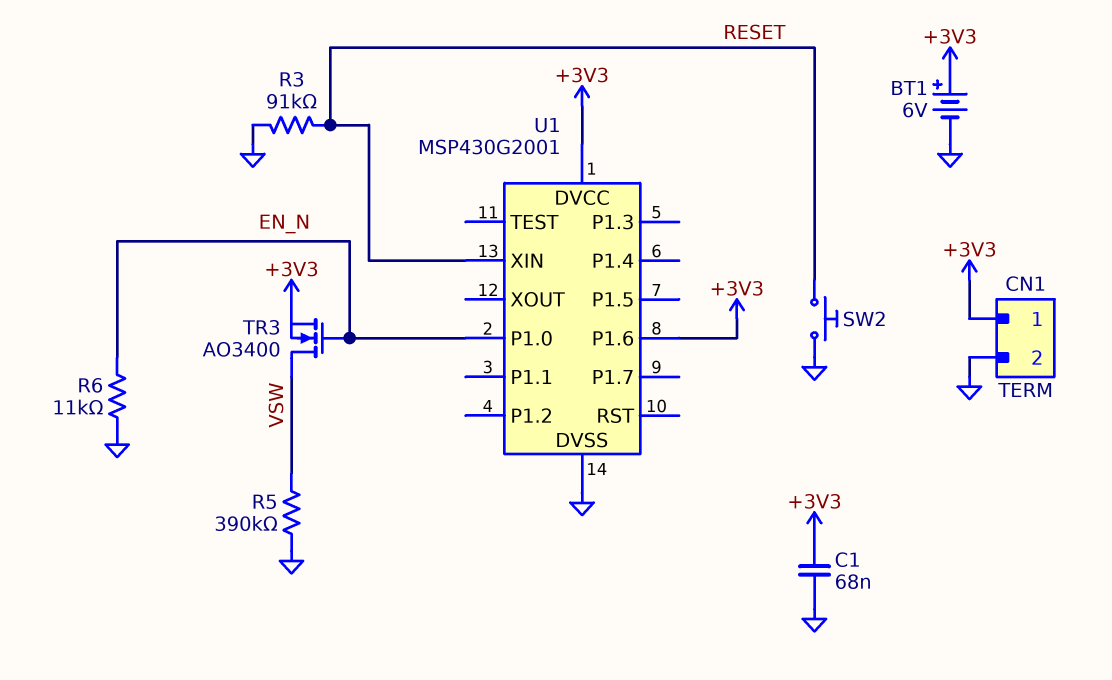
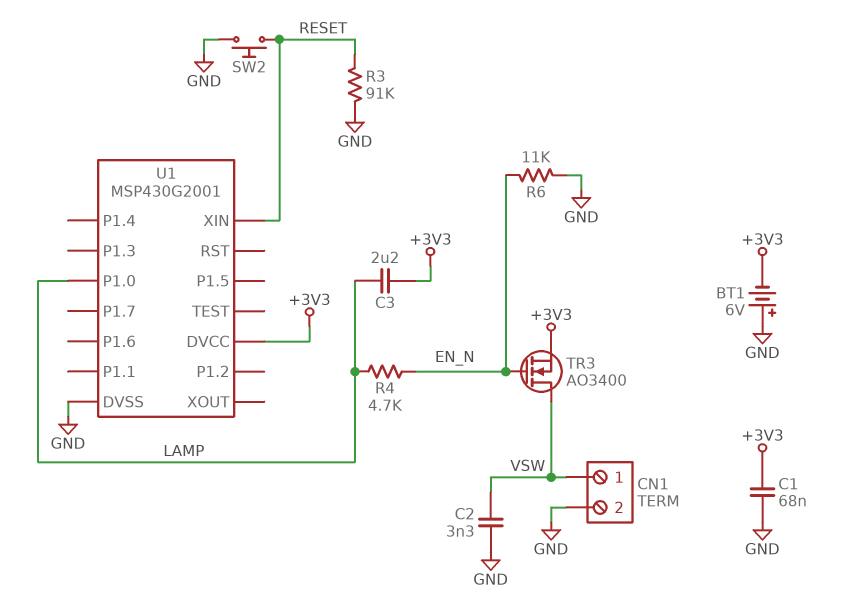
BT1: 6V (plus +3V3, minus GND) -> 6V (plus GND, minus +3V3)
C2: none -> 3.3nF (GND, VSW)
C3: none -> 2.2uF (+3V3, LAMP)
CN1 pin 1: +3V3 -> VSW
R4: none -> 4.7k (EN_N, LAMP)
R5: 390k (GND, VSW) -> none
U1 pin P1.0: EN_N -> LAMP
U1 pin P1.6: +3V3 -> none

